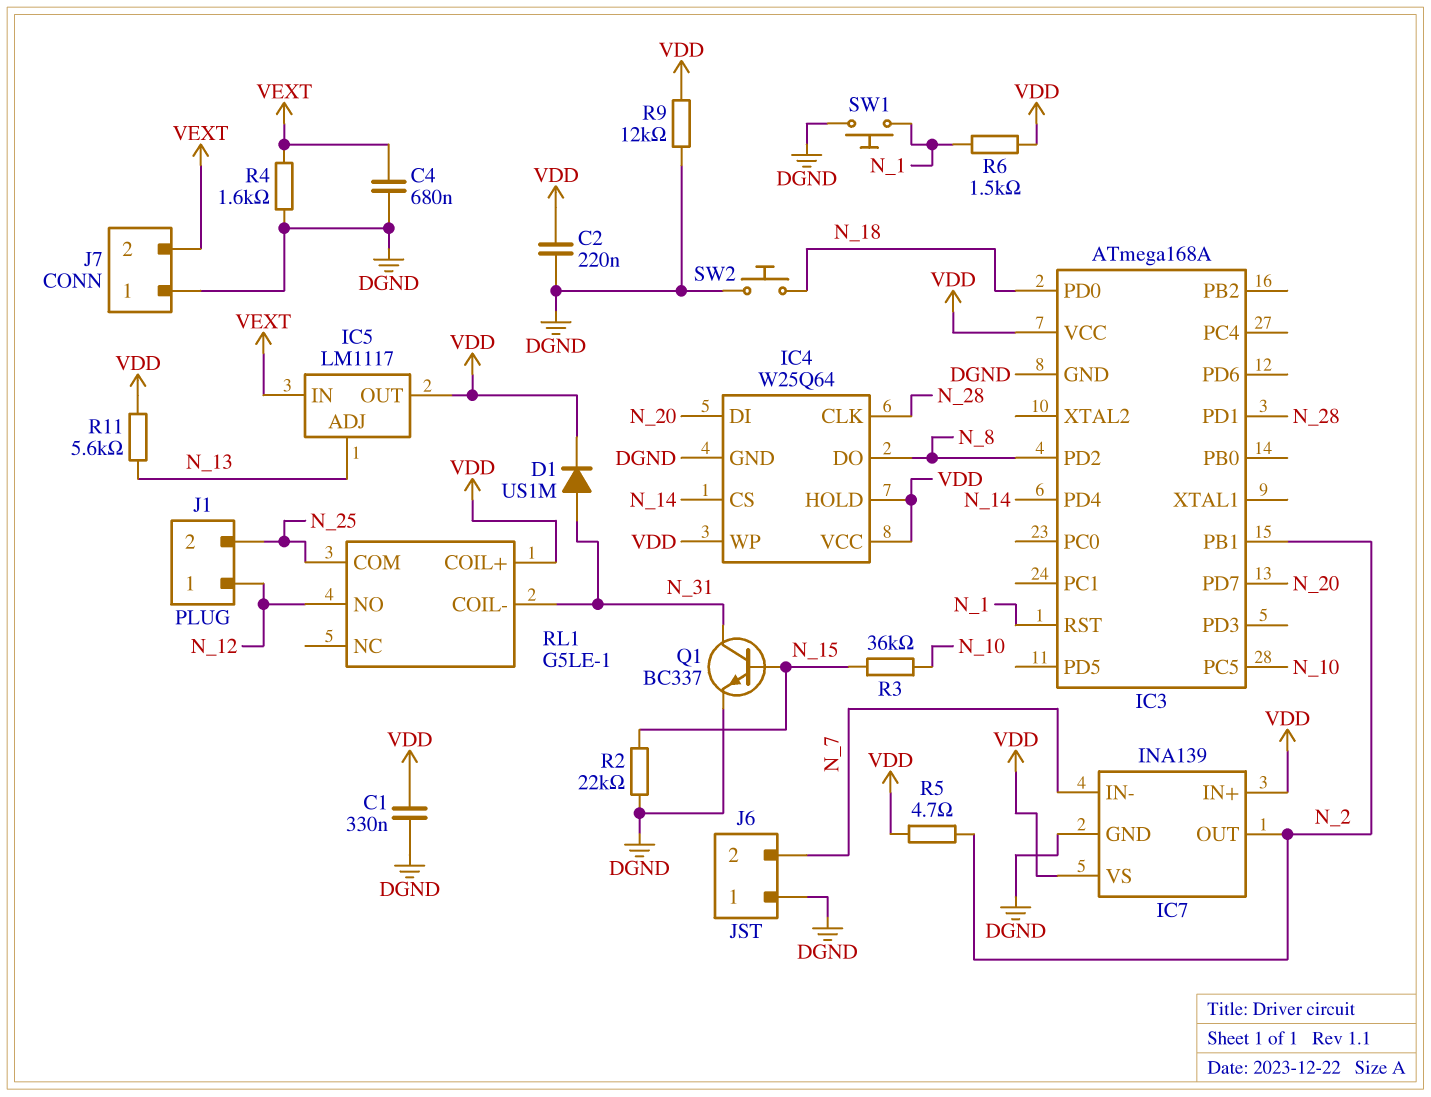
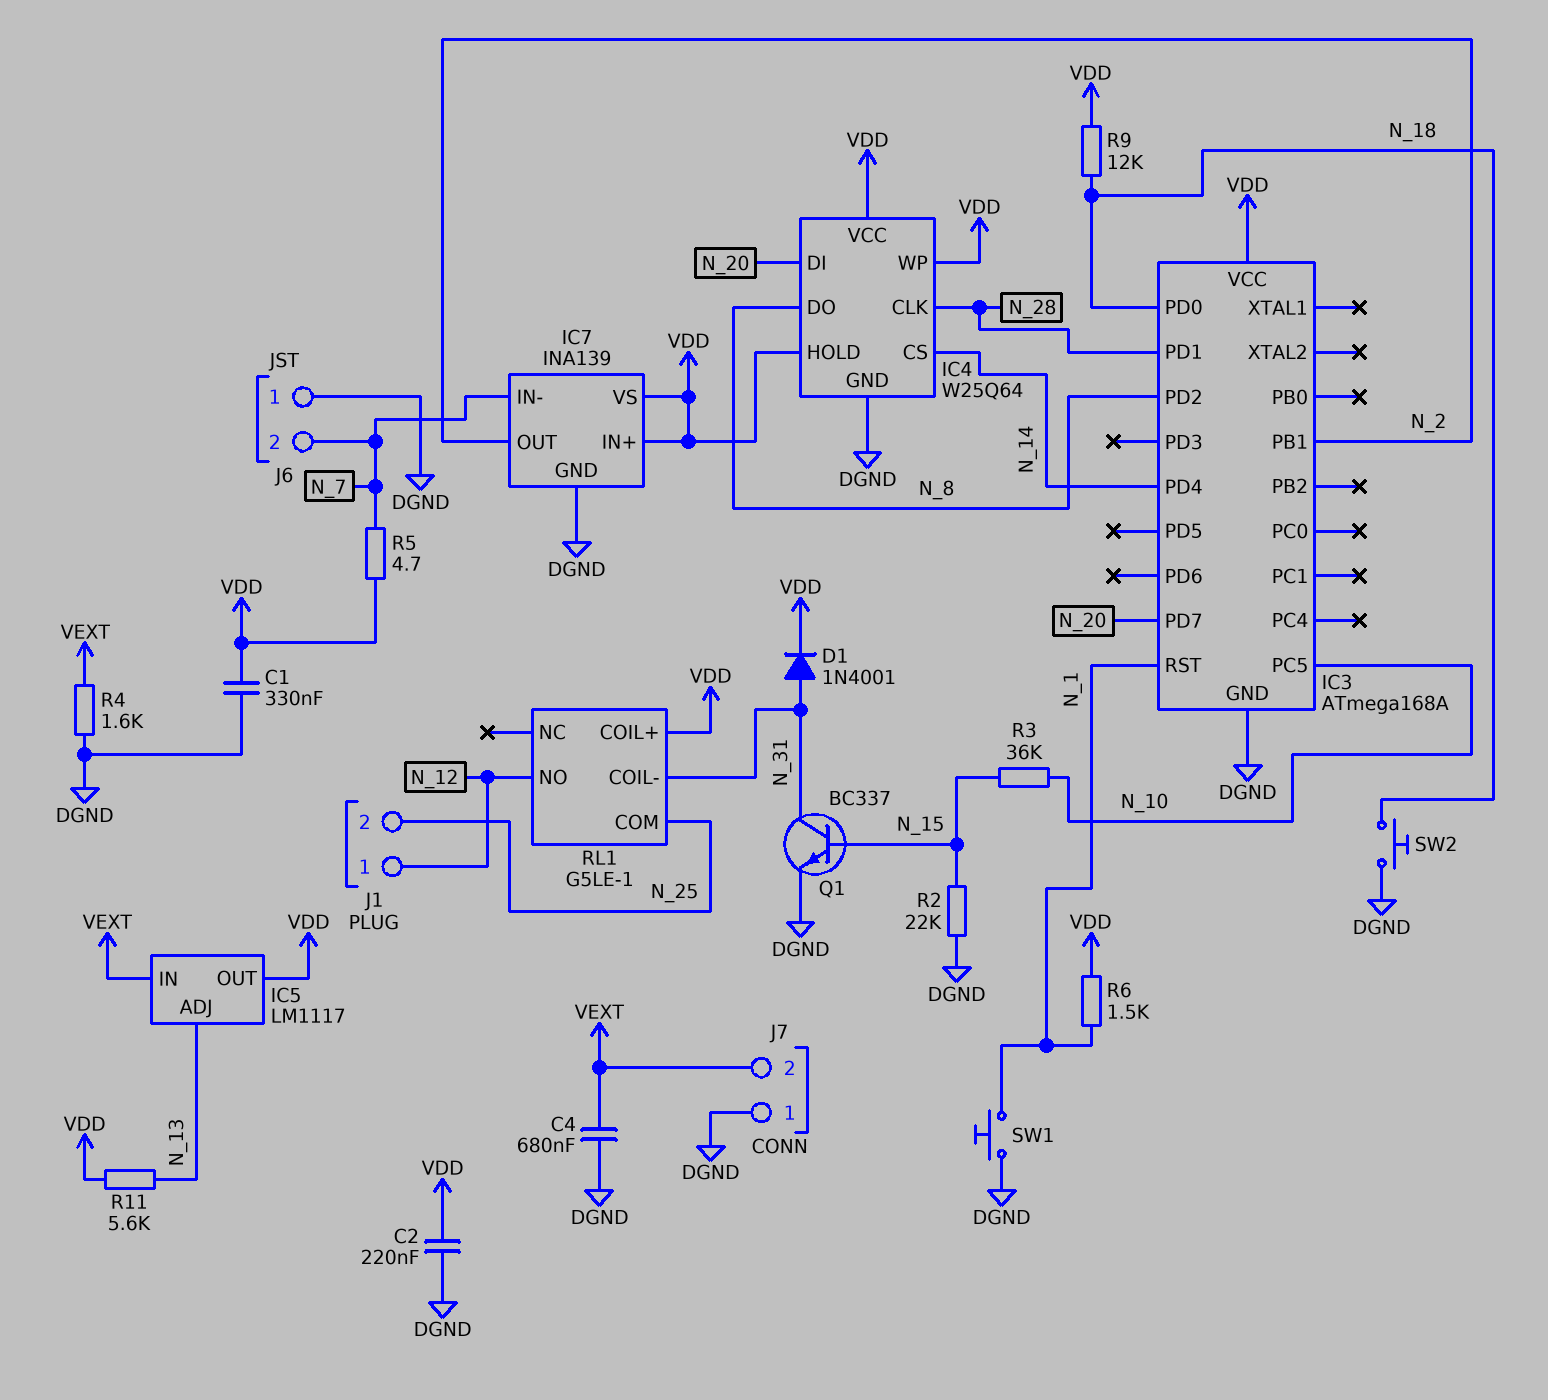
D1: diode US1M (A N_31, K VDD) -> diode 1N4001 (A N_31, K VDD)
R5: 4.7 (N_2, VDD) -> 4.7 (N_7, VDD)
R9: 12k (DGND, VDD) -> 12k (N_18, VDD)

